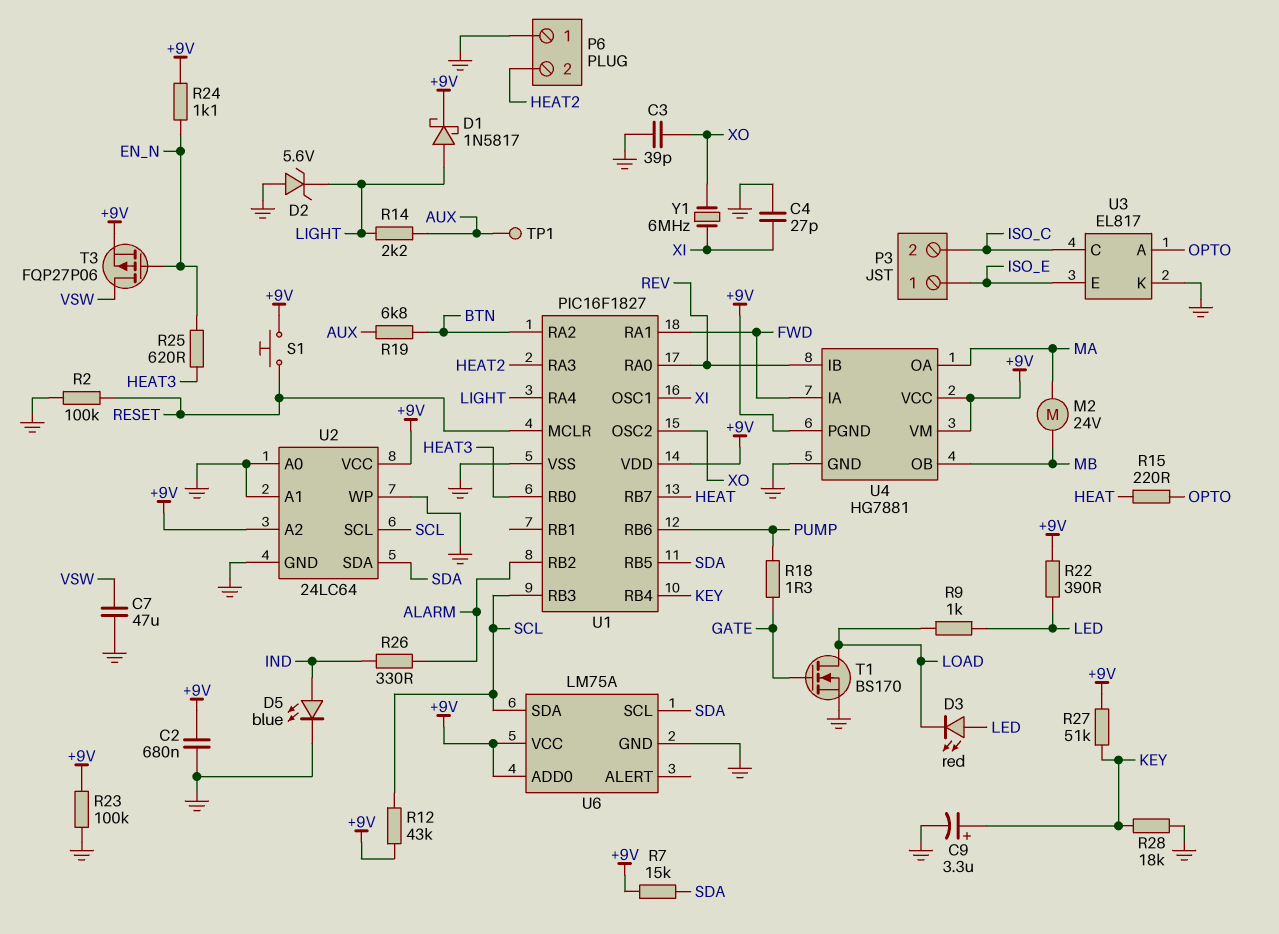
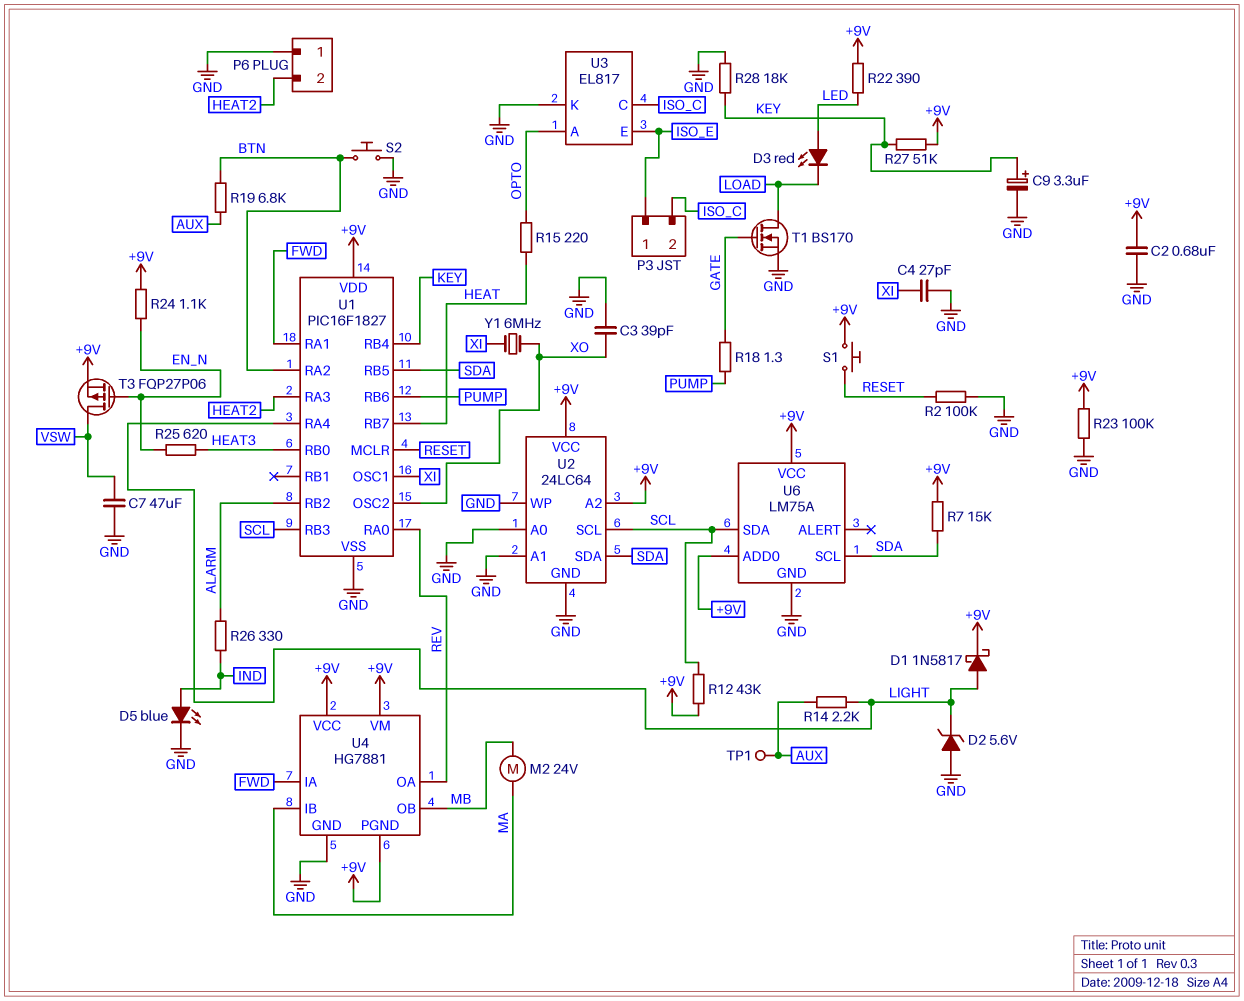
R9: 1k (LED, LOAD) -> none
S2: none -> button (BTN, GND)
U4 pin IB: REV -> MA
U4 pin OA: MA -> REV

